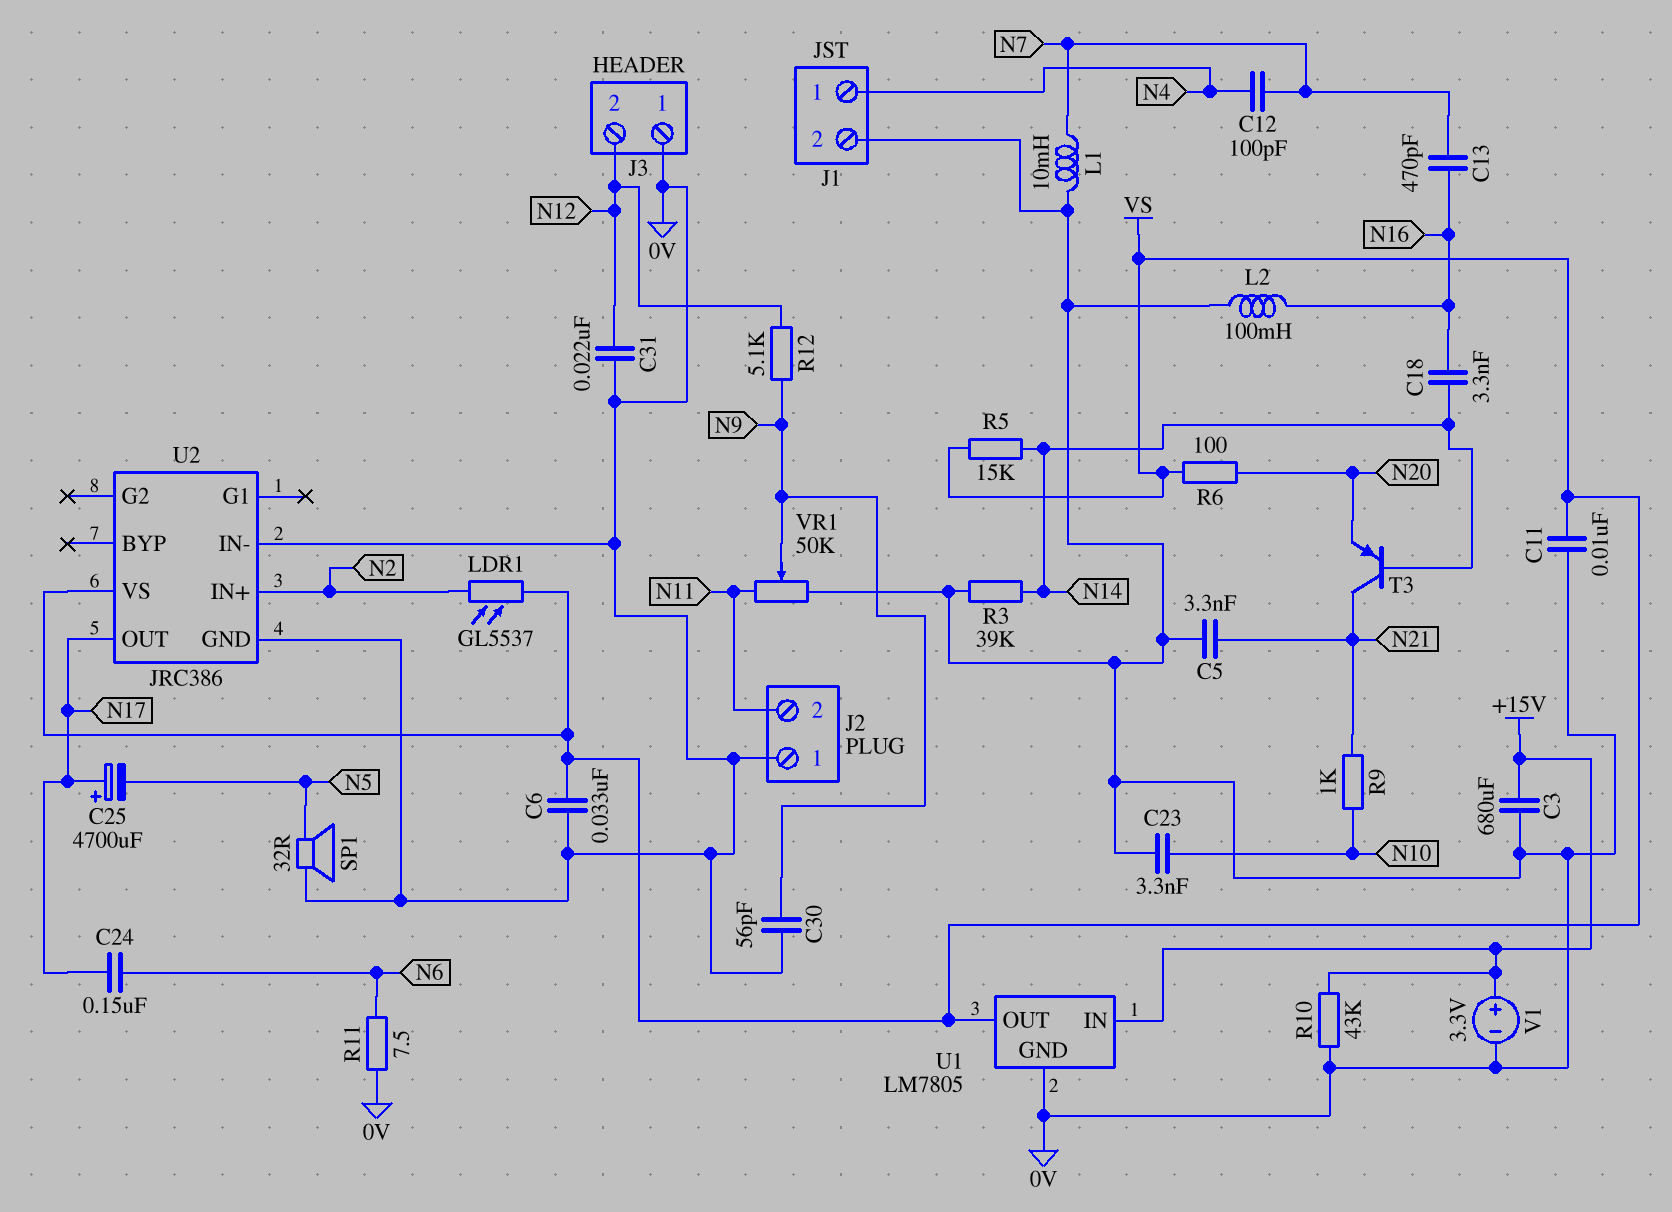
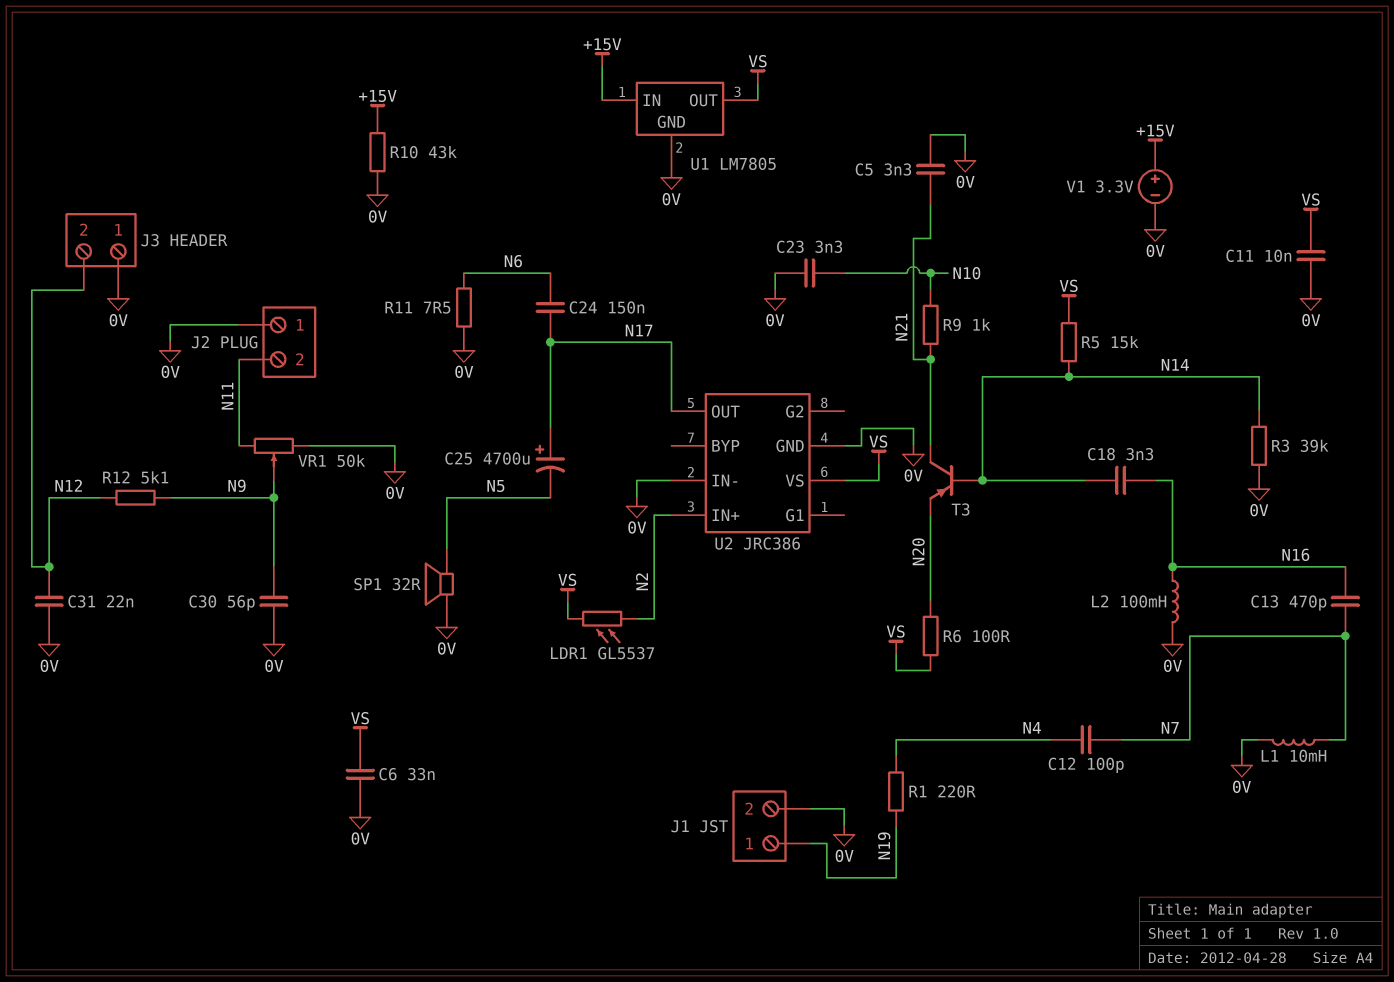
C3: 680uF (+15V, 0V) -> none
J1 pin 1: N4 -> N19
R1: none -> 220 (N4, N19)

